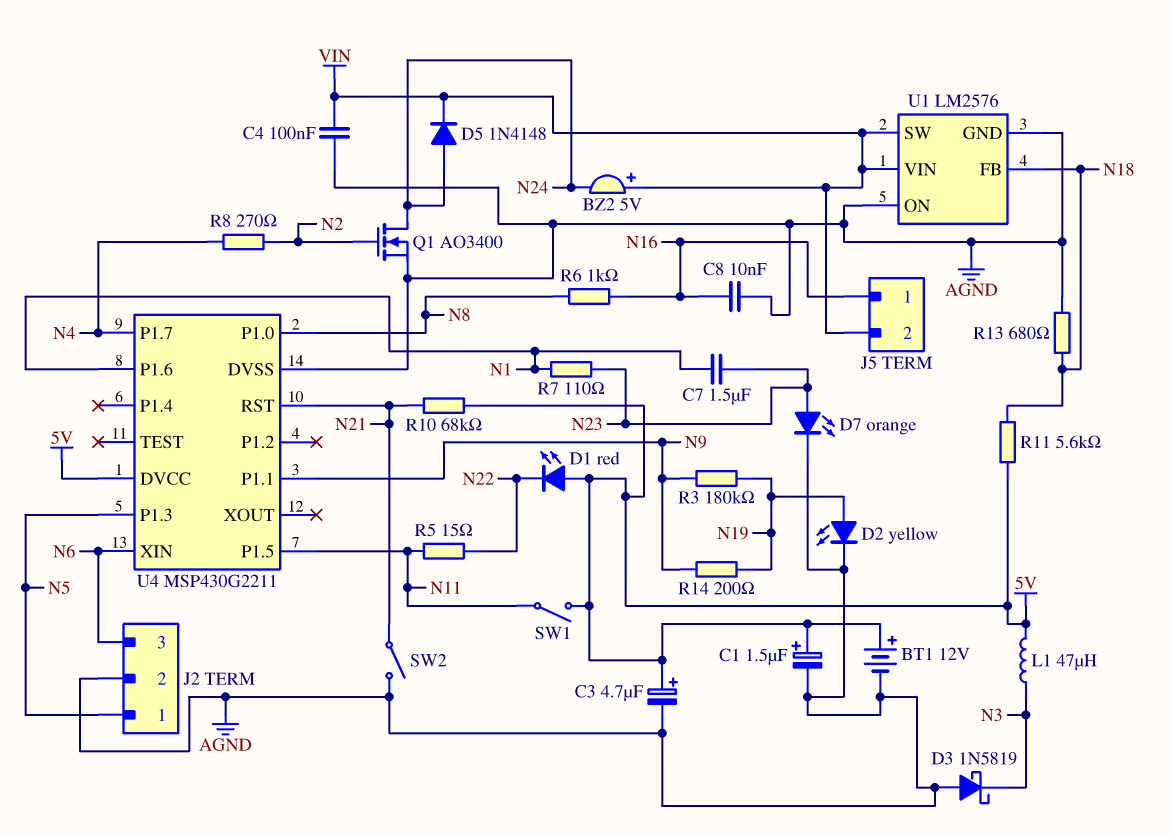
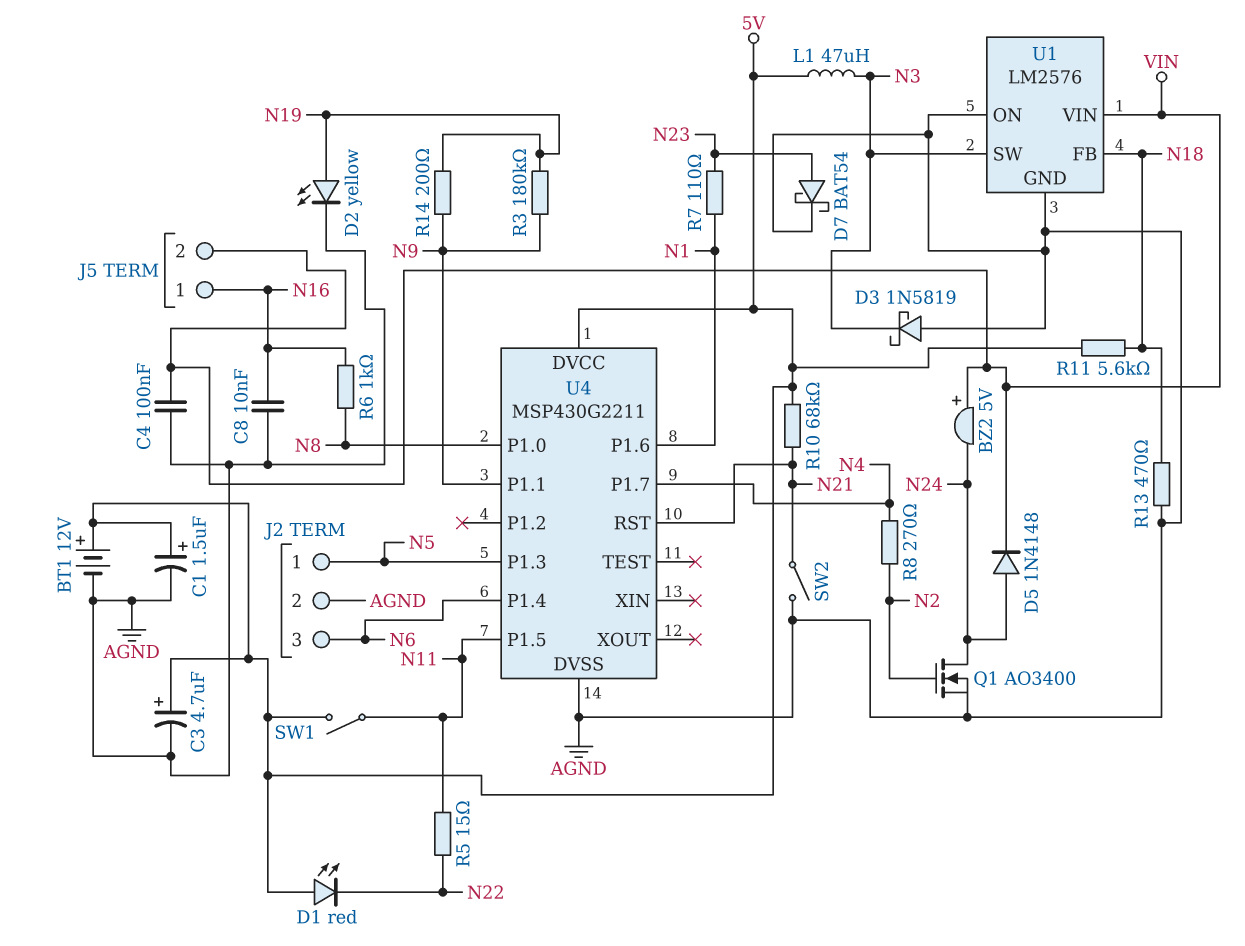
C7: 1.5uF (N1, N23) -> none
D7: LED orange (A N23, K AGND) -> schottky BAT54 (A N23, K AGND)
R13: 680 (AGND, N18) -> 470 (AGND, N18)
U1 pin SW: VIN -> N3
U4 pin P1.4: none -> N6
U4 pin XIN: N6 -> none

